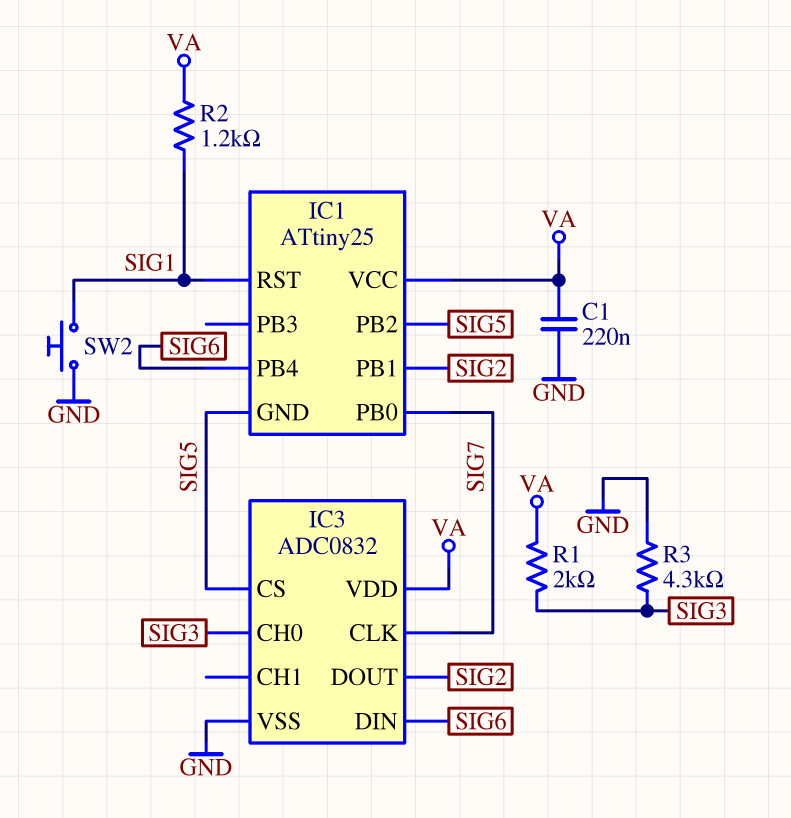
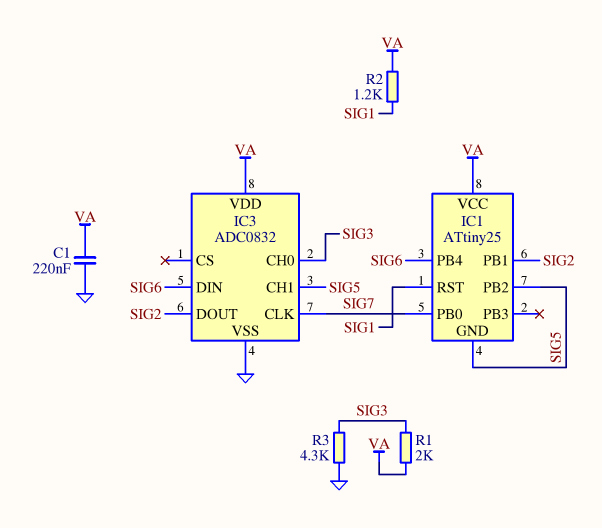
IC3 pin CH1: none -> SIG5
IC3 pin CS: SIG5 -> none
SW2: button (GND, SIG1) -> none

